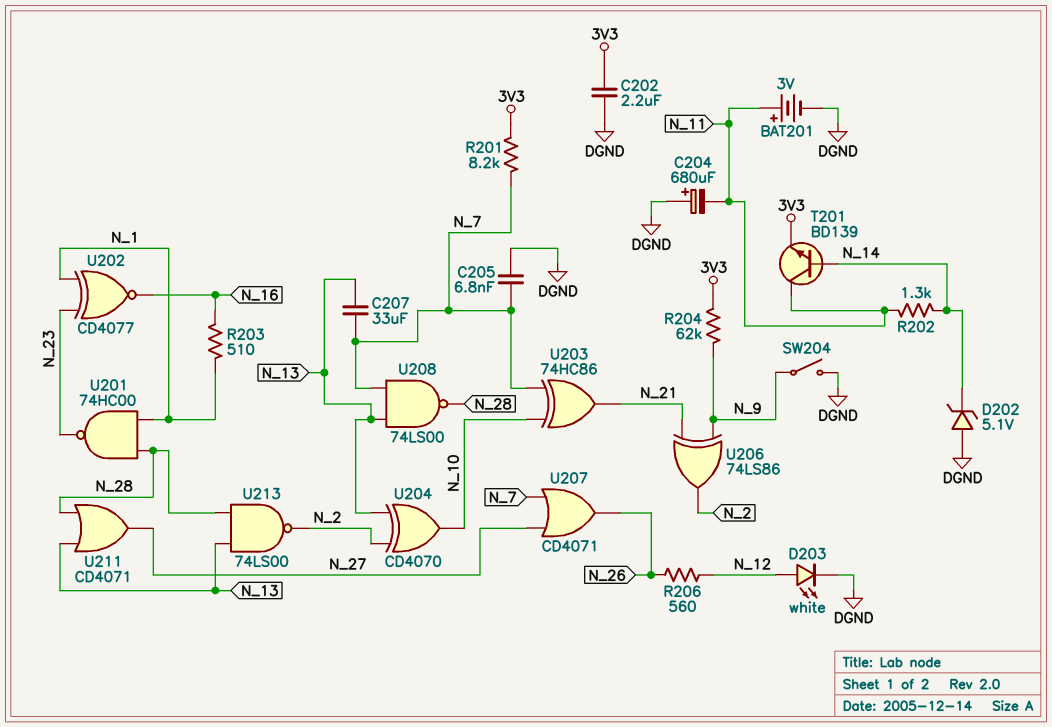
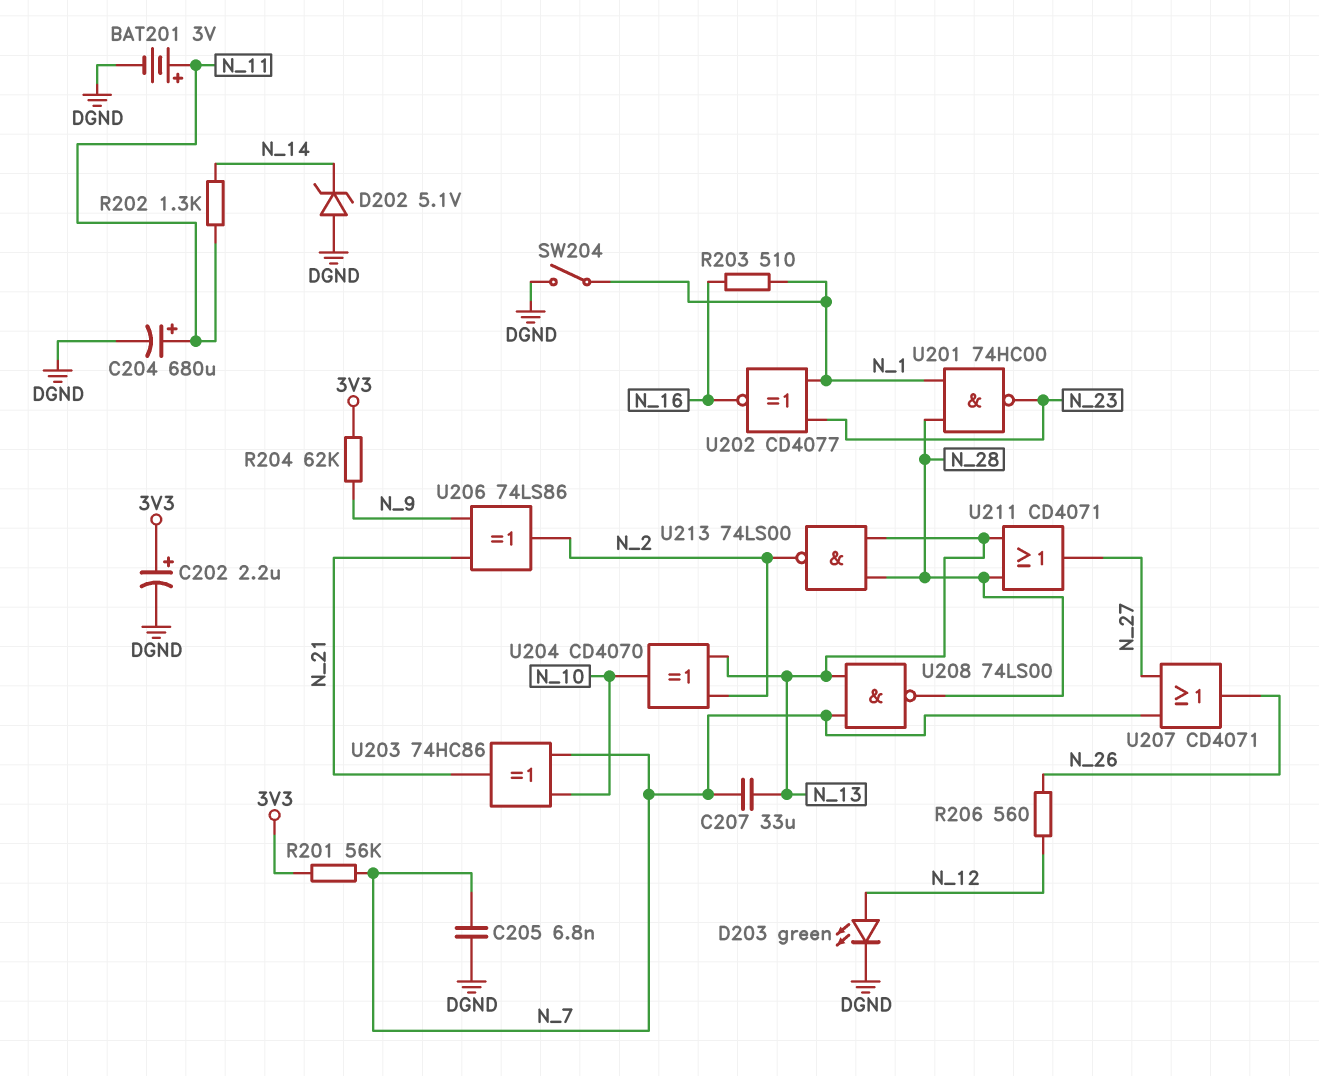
C202: 2.2uF (3V3, DGND) -> 2.2uF (plus 3V3, minus DGND)
C204: 680uF (plus DGND, minus N_11) -> 680uF (plus N_11, minus DGND)
D203: LED white (A N_12, K DGND) -> LED green (A N_12, K DGND)
R201: 8.2k (3V3, N_7) -> 56k (3V3, N_7)
SW204: switch (DGND, N_9) -> switch (DGND, N_1)
T201: NPN BD139 (B N_14, C N_11, E 3V3) -> none

